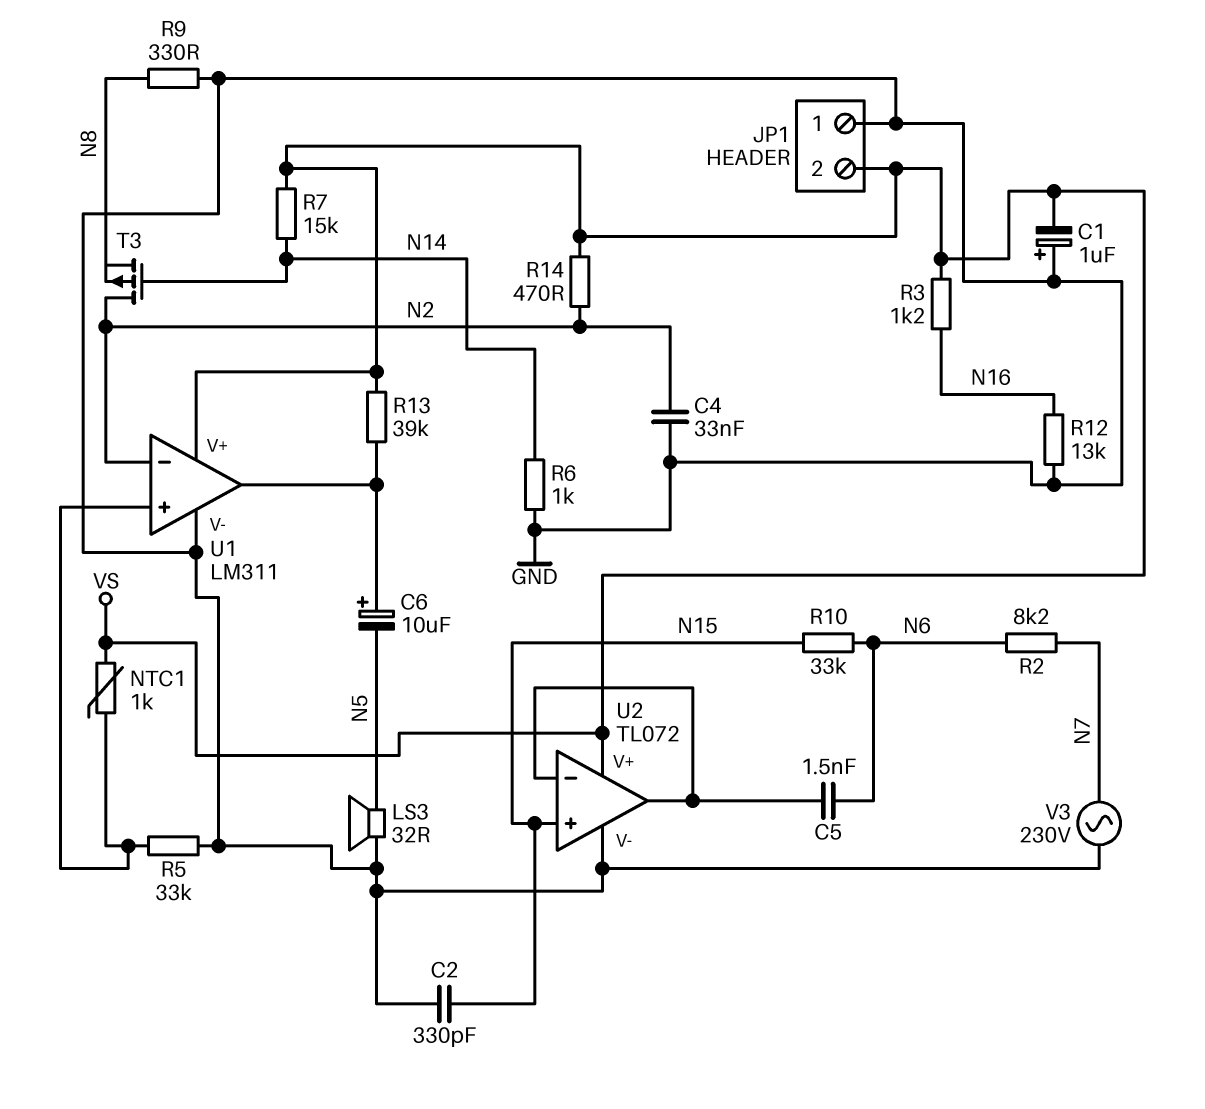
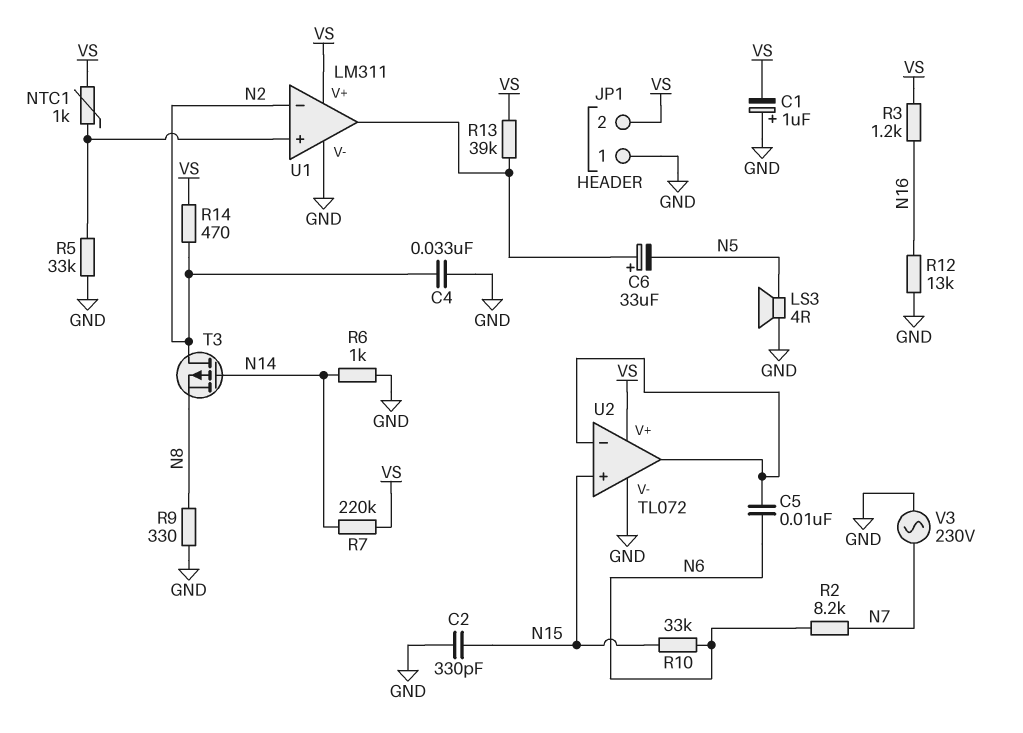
C5: 1.5nF (N6, U2/in-) -> 10nF (N6, U2/in-)
C6: 10uF (plus U1/out, minus N5) -> 33uF (plus U1/out, minus N5)
LS3: speaker 32R (GND, N5) -> speaker 4R (GND, N5)
R7: 15k (N14, VS) -> 220k (N14, VS)

